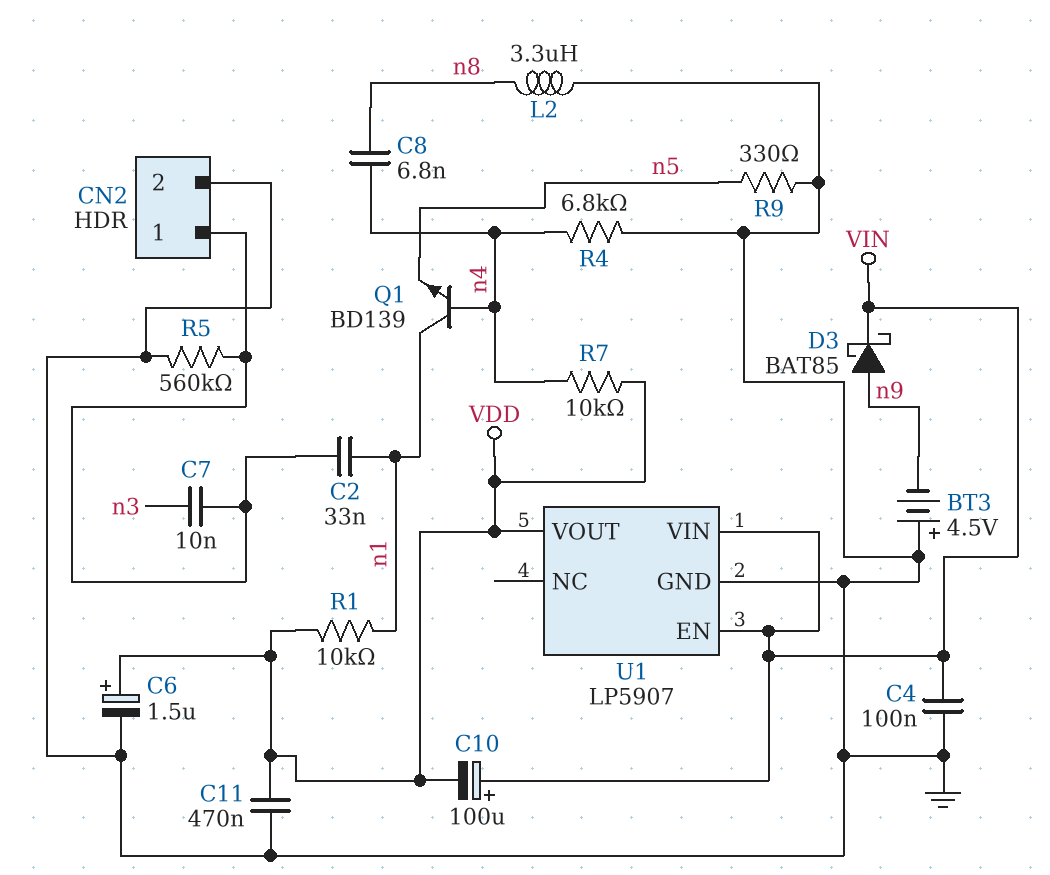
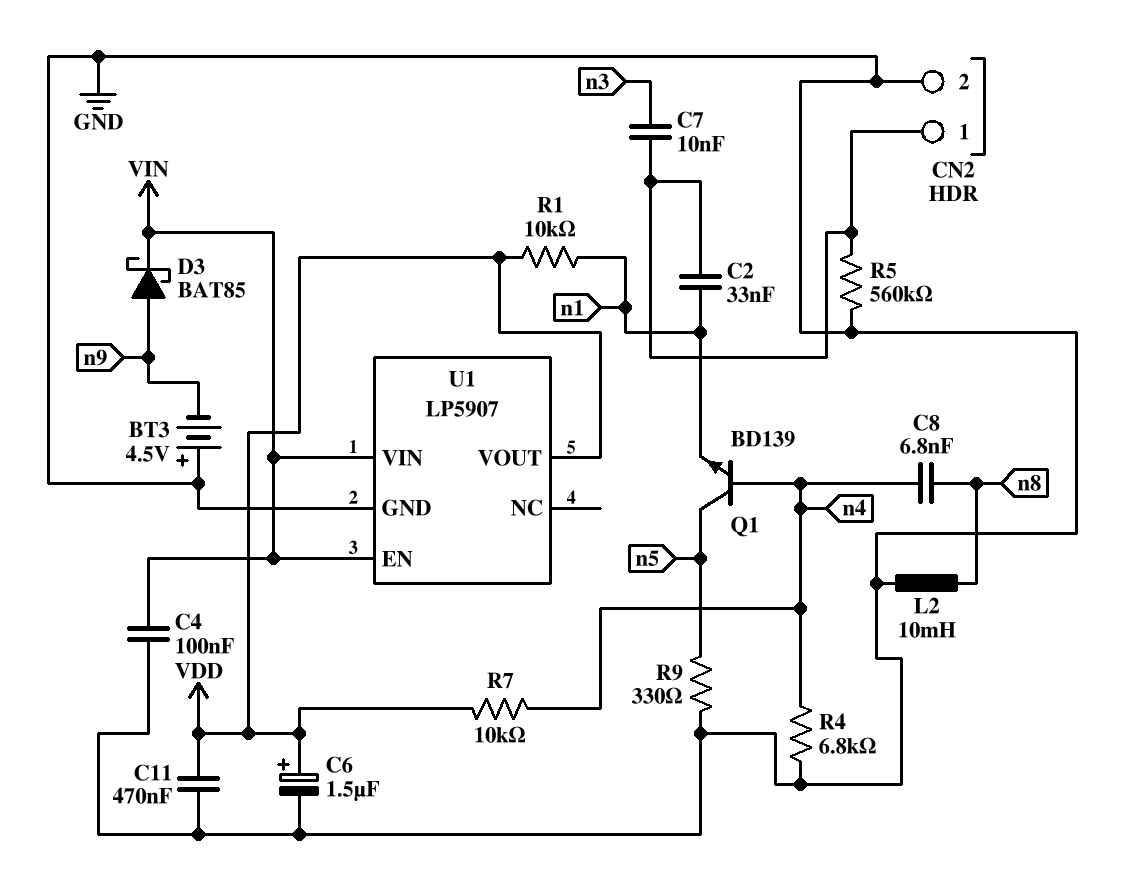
C10: 100uF (plus VIN, minus VDD) -> none
L2: 3.3uH (GND, n8) -> 10mH (GND, n8)
Q1: NPN BD139 (B n4, C n1, E n5) -> NPN BD139 (B n4, C n5, E n1)

